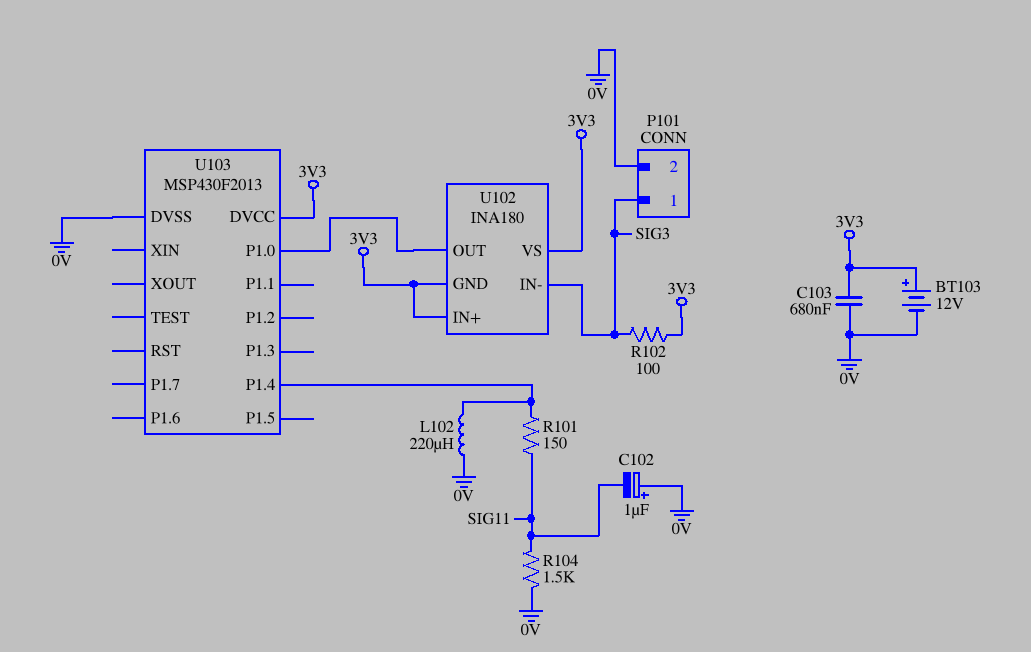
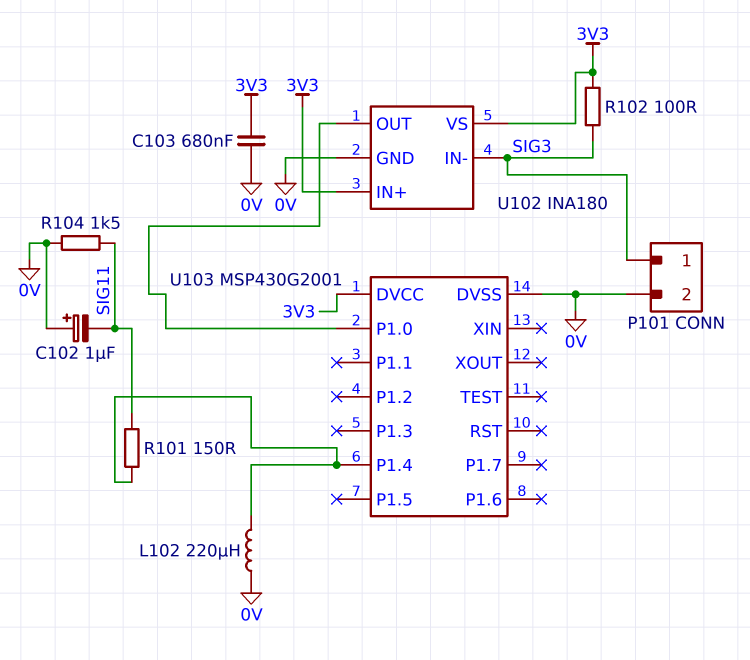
BT103: 12V (plus 3V3, minus 0V) -> none
U102 pin GND: 3V3 -> 0V
U103: MSP430F2013 -> MSP430G2001

